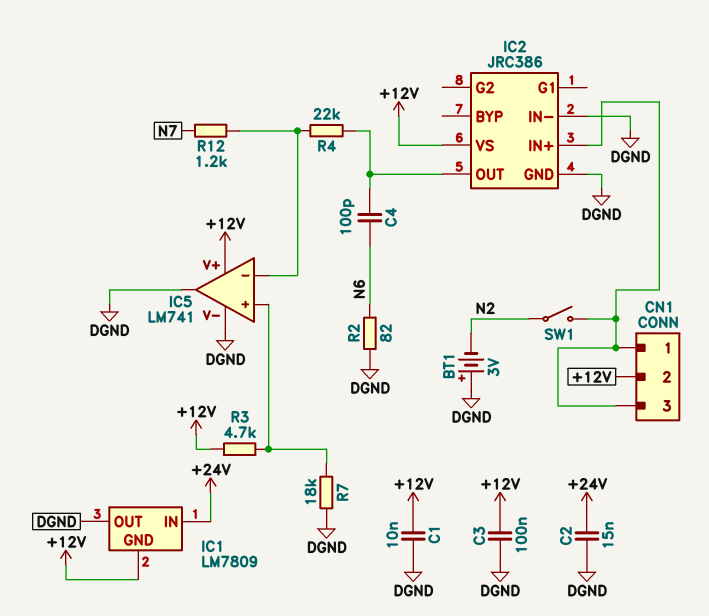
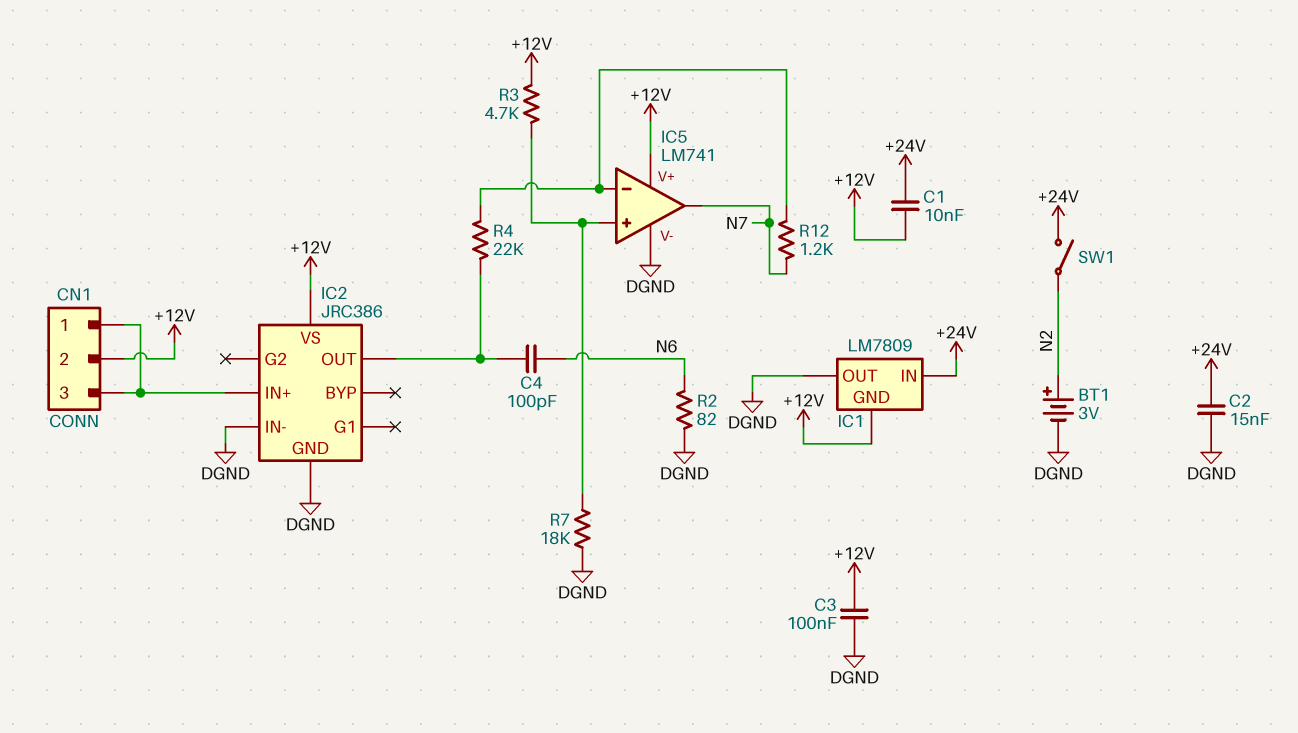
BT1: 3V (plus DGND, minus N2) -> 3V (plus N2, minus DGND)
C1: 10nF (+12V, DGND) -> 10nF (+12V, +24V)
IC5 pin out: DGND -> N7
SW1: switch (CN1/1, N2) -> switch (+24V, N2)

